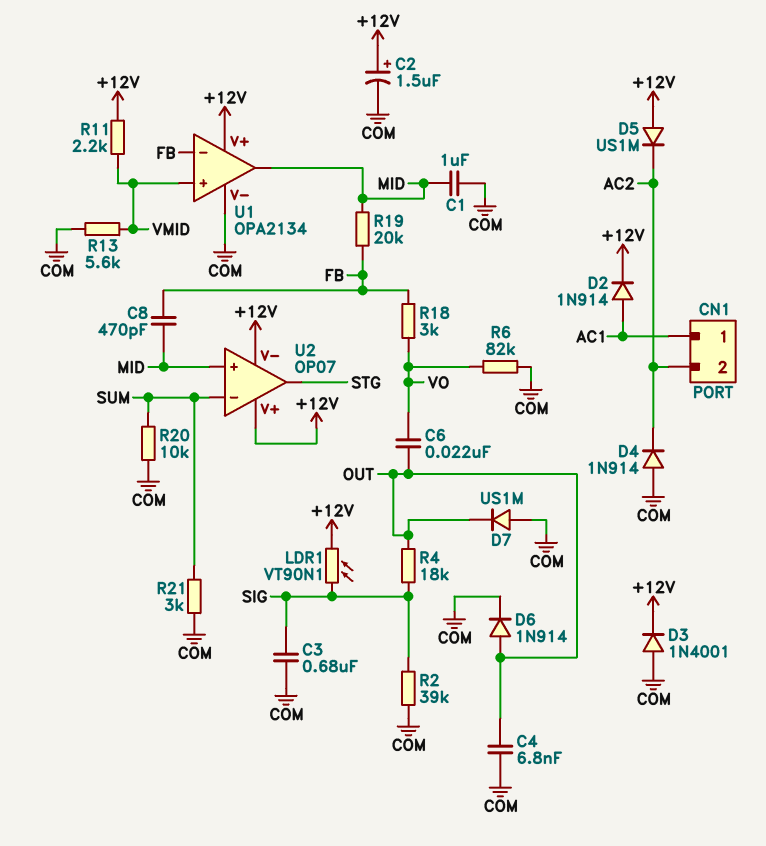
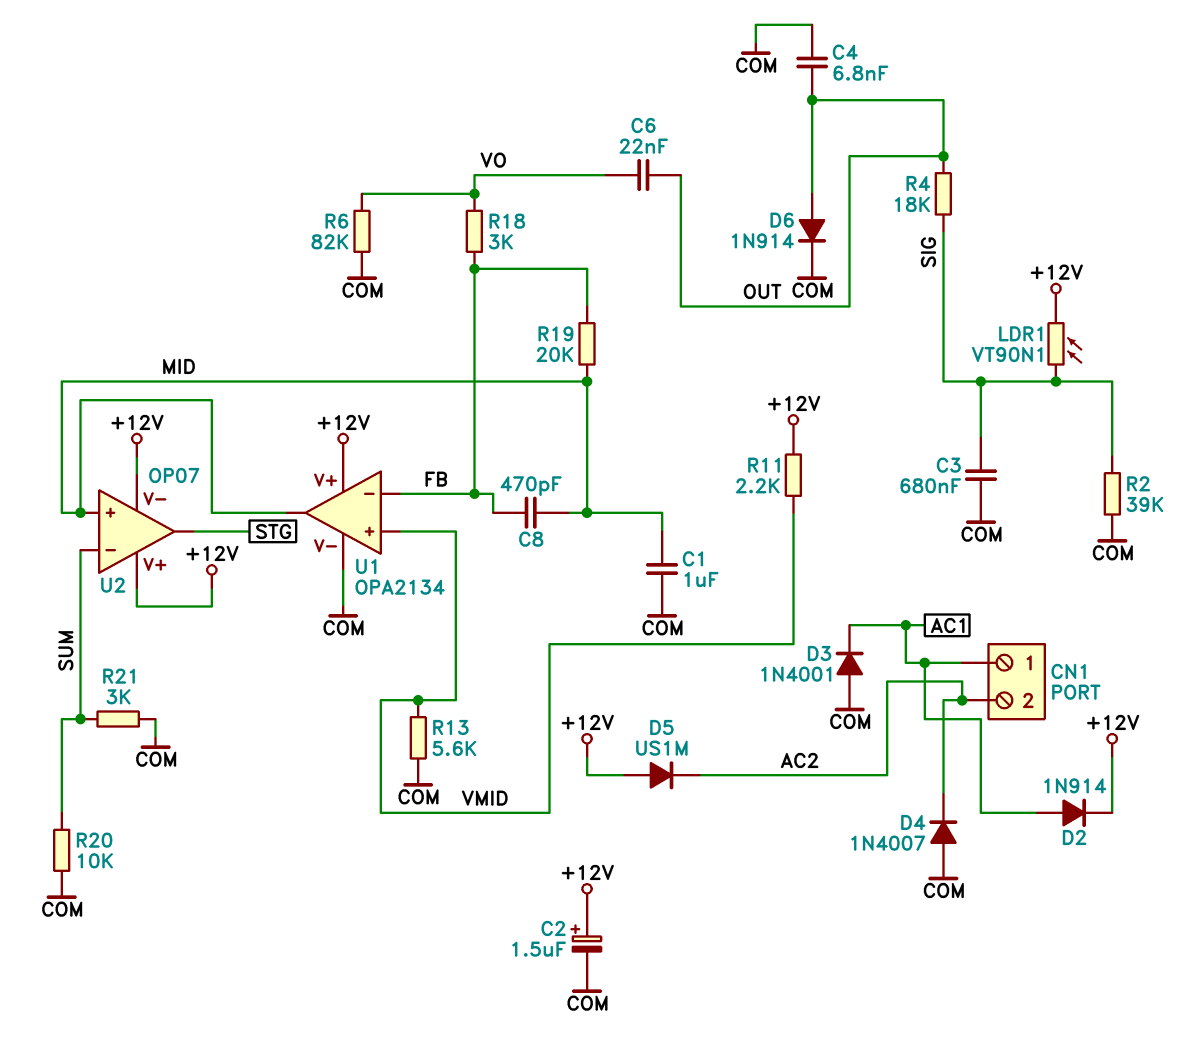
D3: diode 1N4001 (A COM, K +12V) -> diode 1N4001 (A COM, K AC1)
D4: diode 1N914 (A COM, K AC2) -> diode 1N4007 (A COM, K AC2)
D7: diode US1M (A COM, K OUT) -> none

